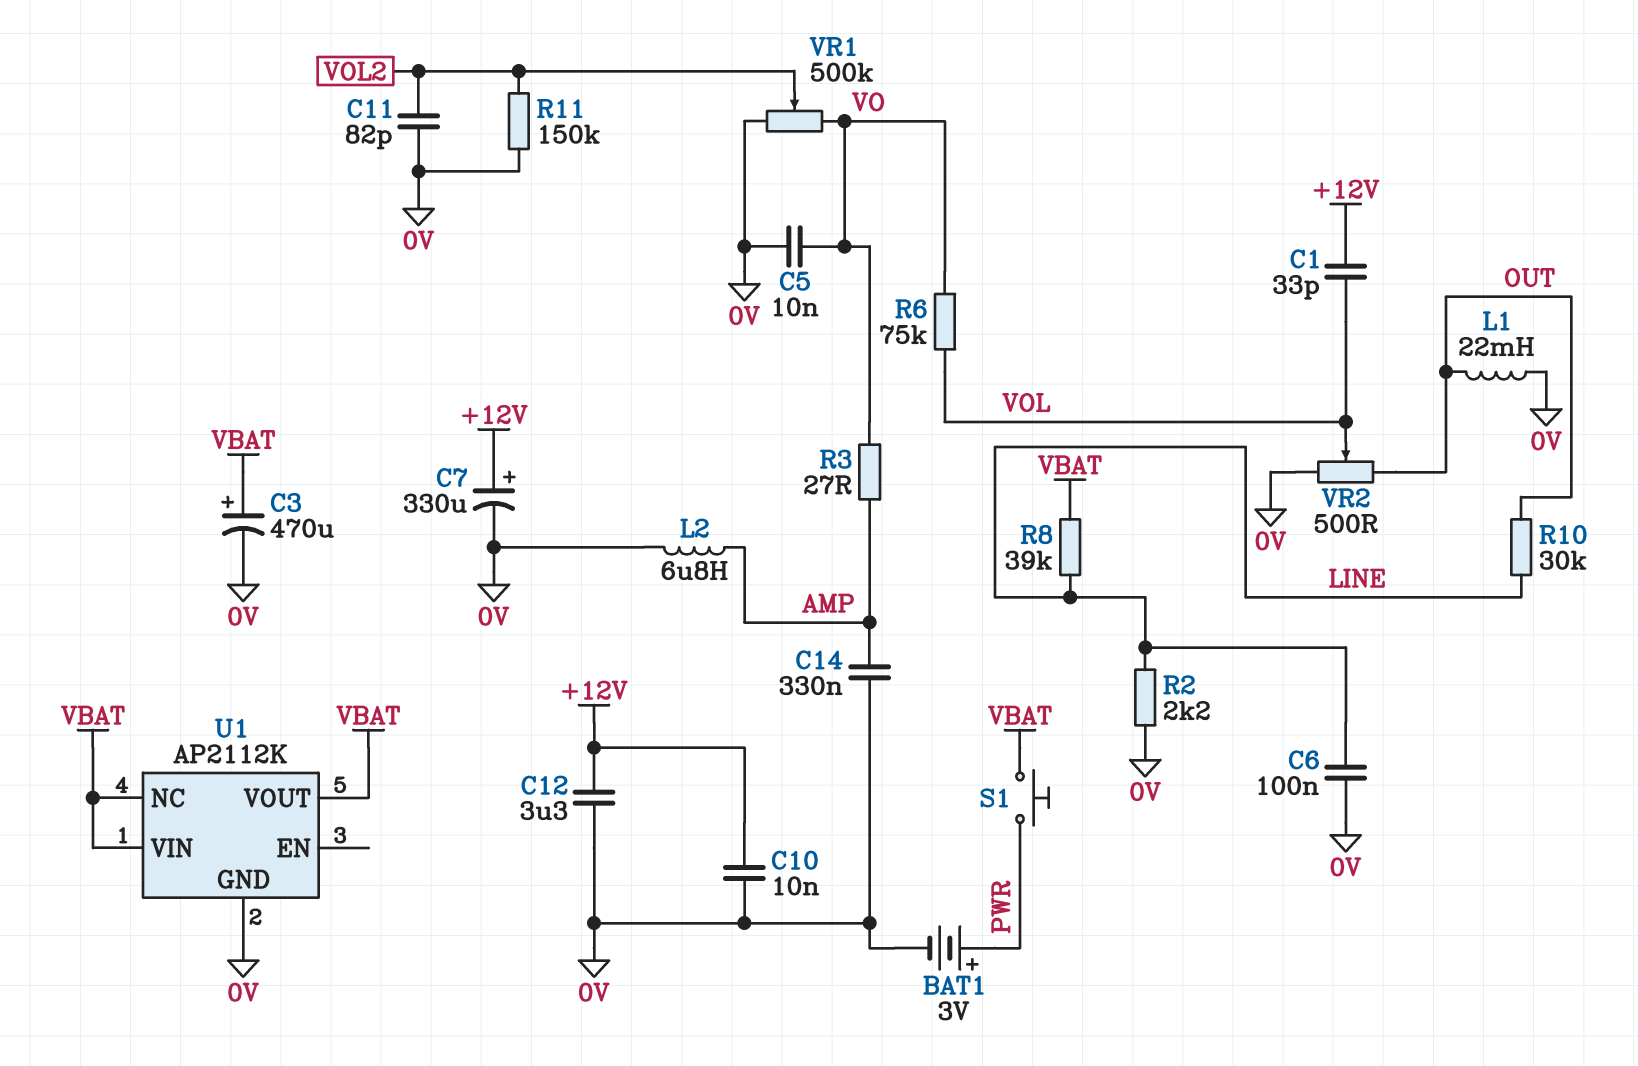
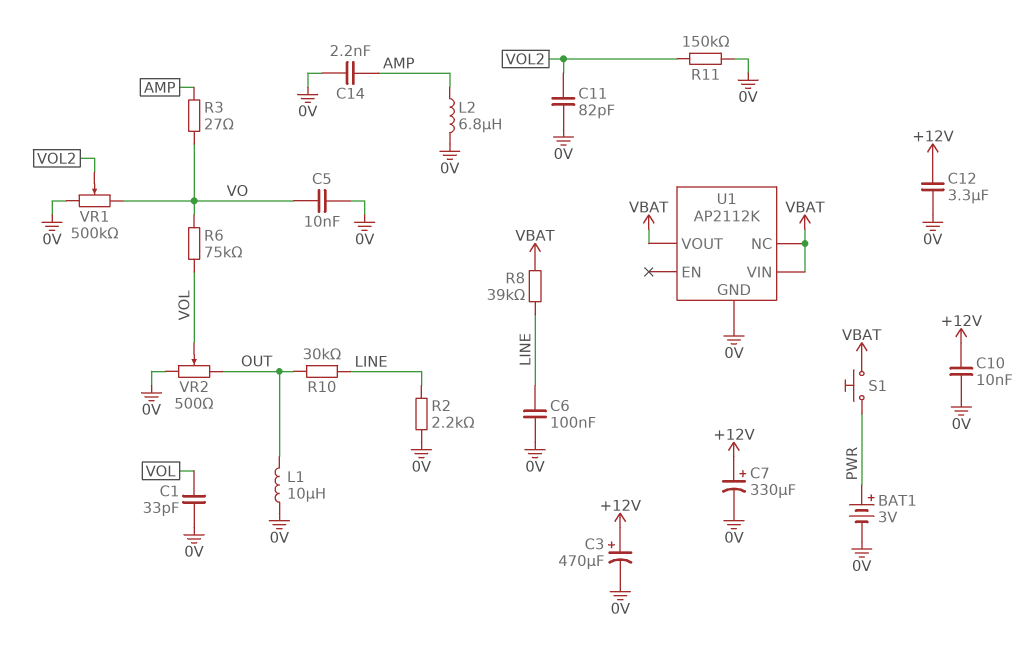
C1: 33pF (+12V, VOL) -> 33pF (0V, VOL)
C3: 470uF (plus VBAT, minus 0V) -> 470uF (plus +12V, minus 0V)
C14: 330nF (0V, AMP) -> 2.2nF (0V, AMP)
L1: 22mH (0V, OUT) -> 10uH (0V, OUT)

